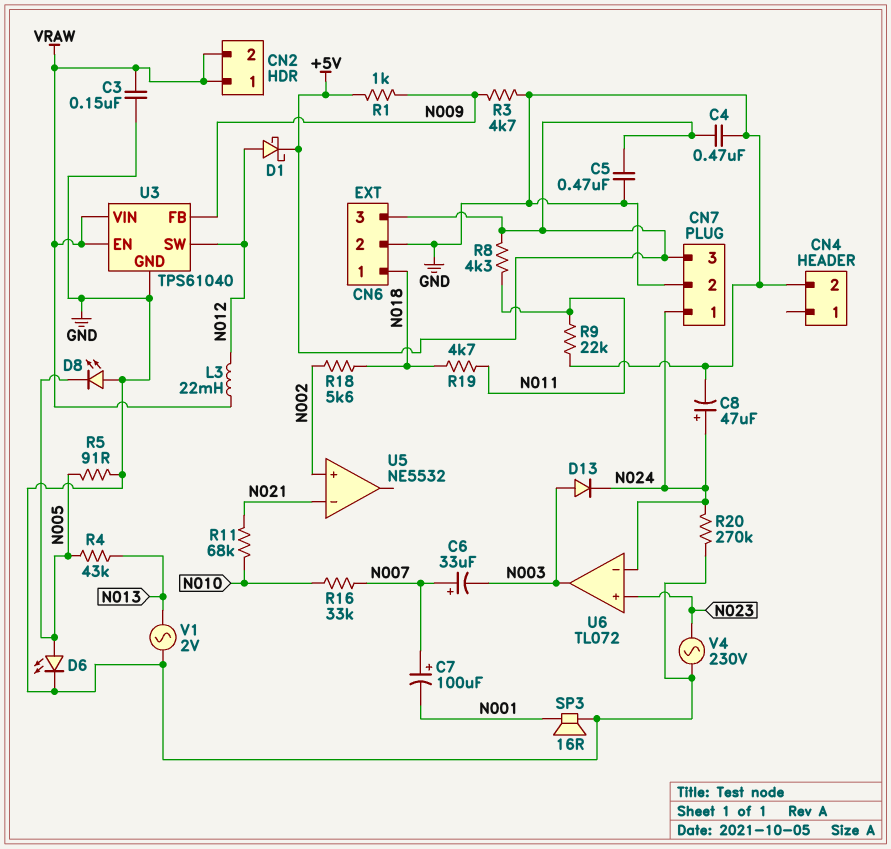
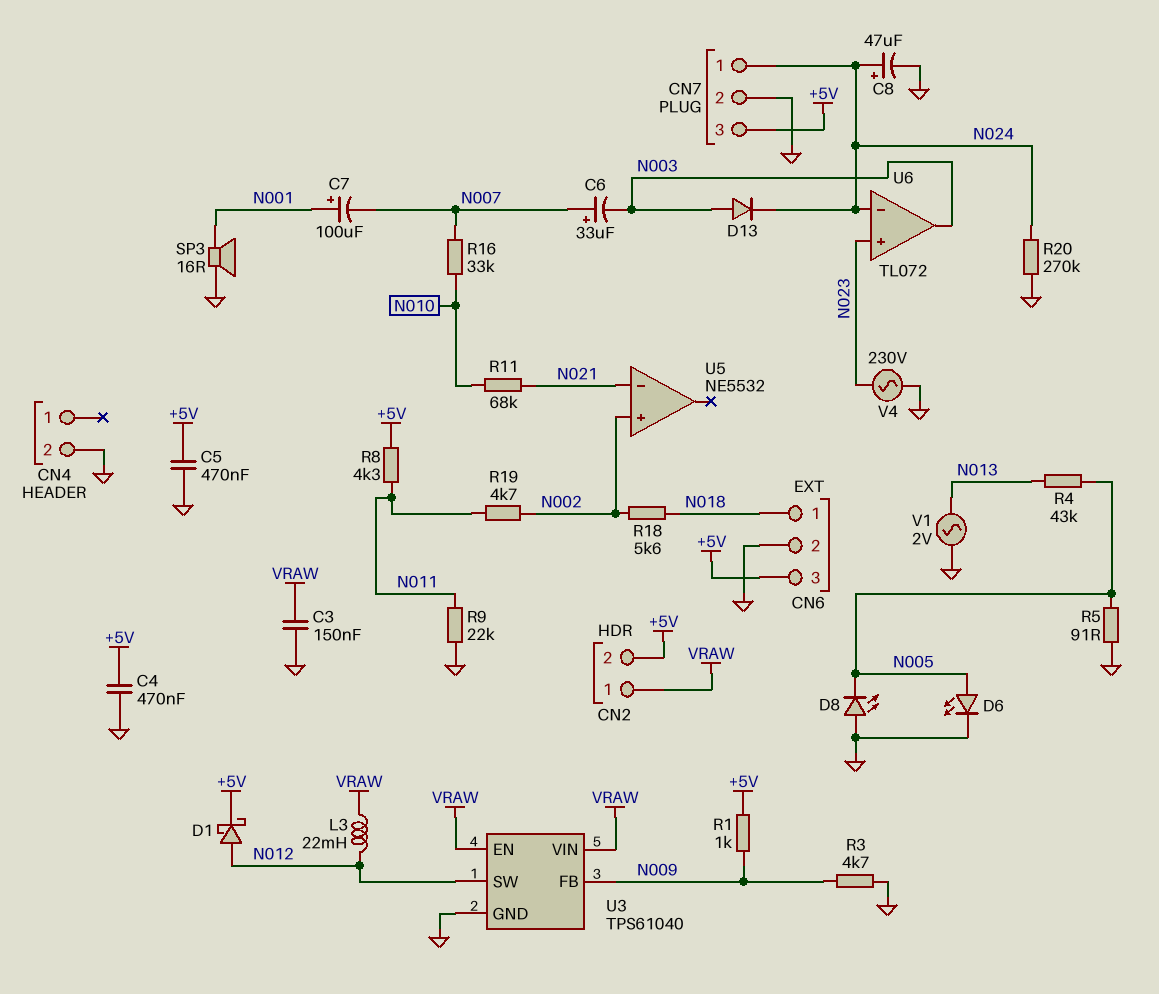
C7: 100uF (plus N007, minus N001) -> 100uF (plus N001, minus N007)
CN2 pin 2: VRAW -> +5V
R19: 4.7k (N011, N018) -> 4.7k (N002, N011)

